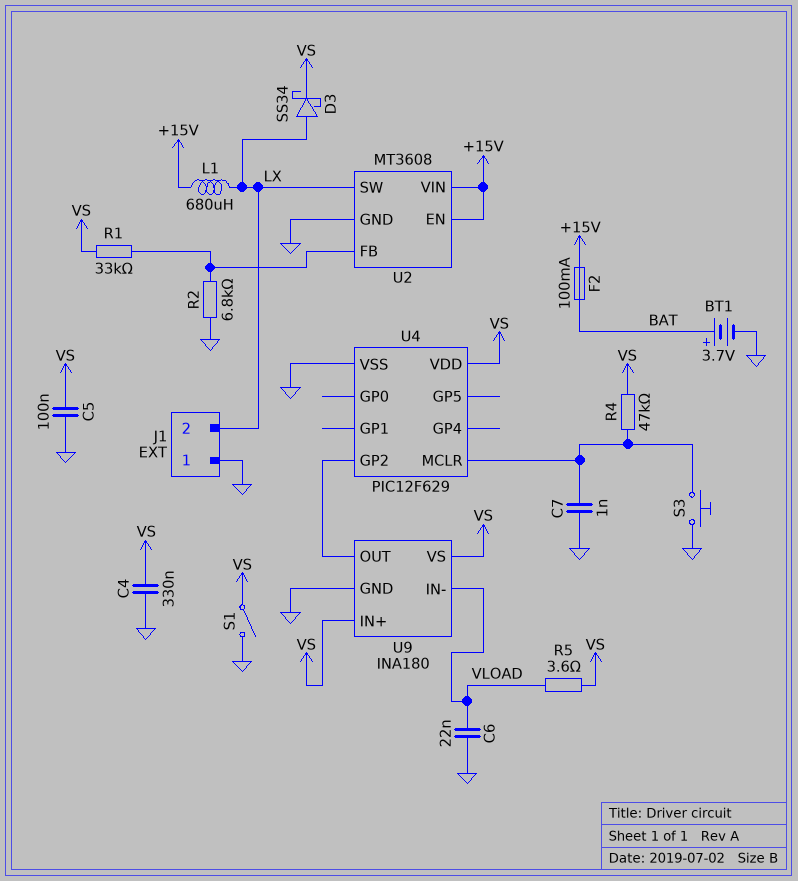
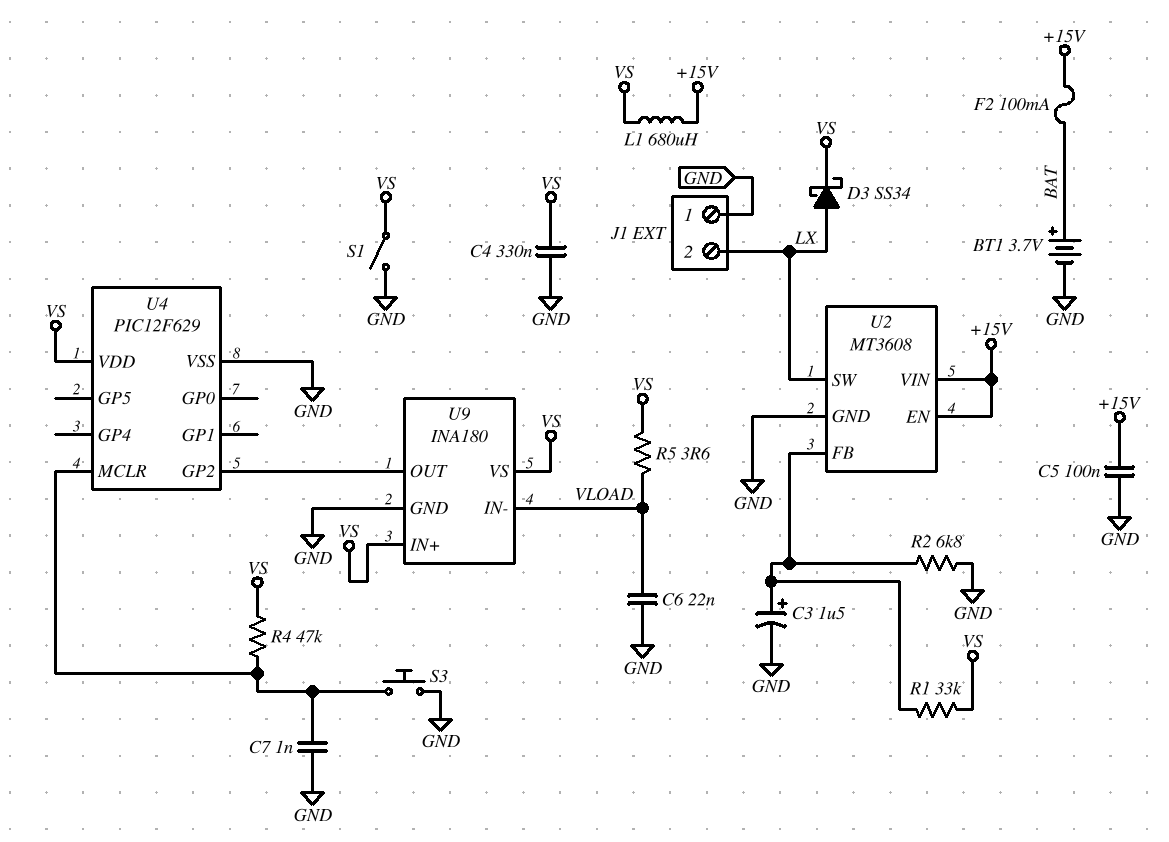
C3: none -> 1.5uF (plus U2/FB, minus GND)
C5: 100nF (GND, VS) -> 100nF (+15V, GND)
L1: 680uH (+15V, LX) -> 680uH (+15V, VS)

